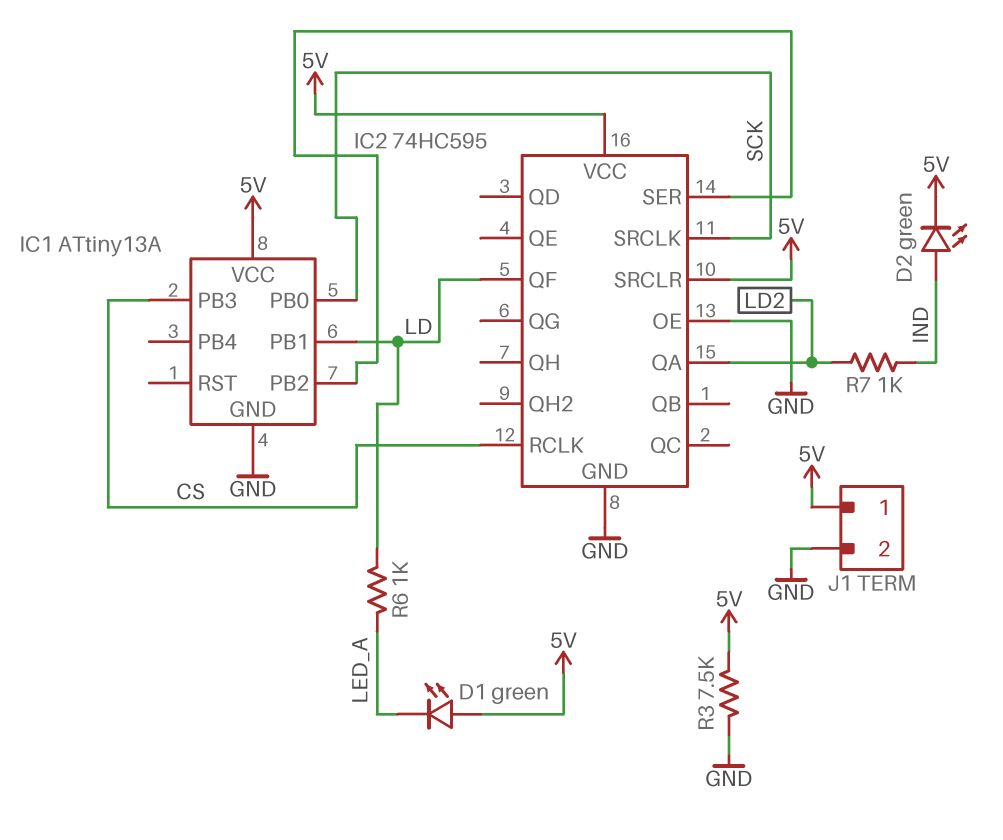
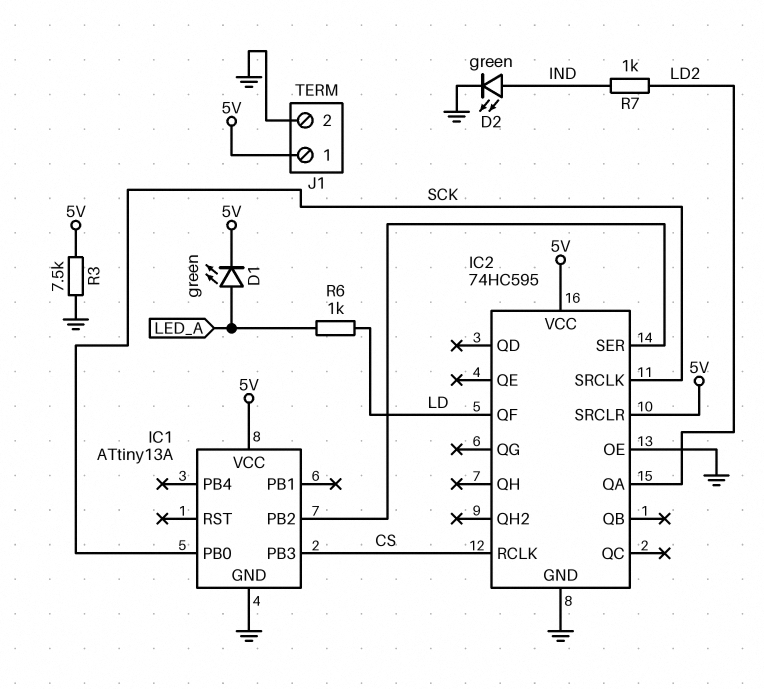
D1: LED green (A 5V, K LED_A) -> LED green (A LED_A, K 5V)
D2: LED green (A IND, K 5V) -> LED green (A IND, K GND)
IC1 pin PB1: LD -> none

